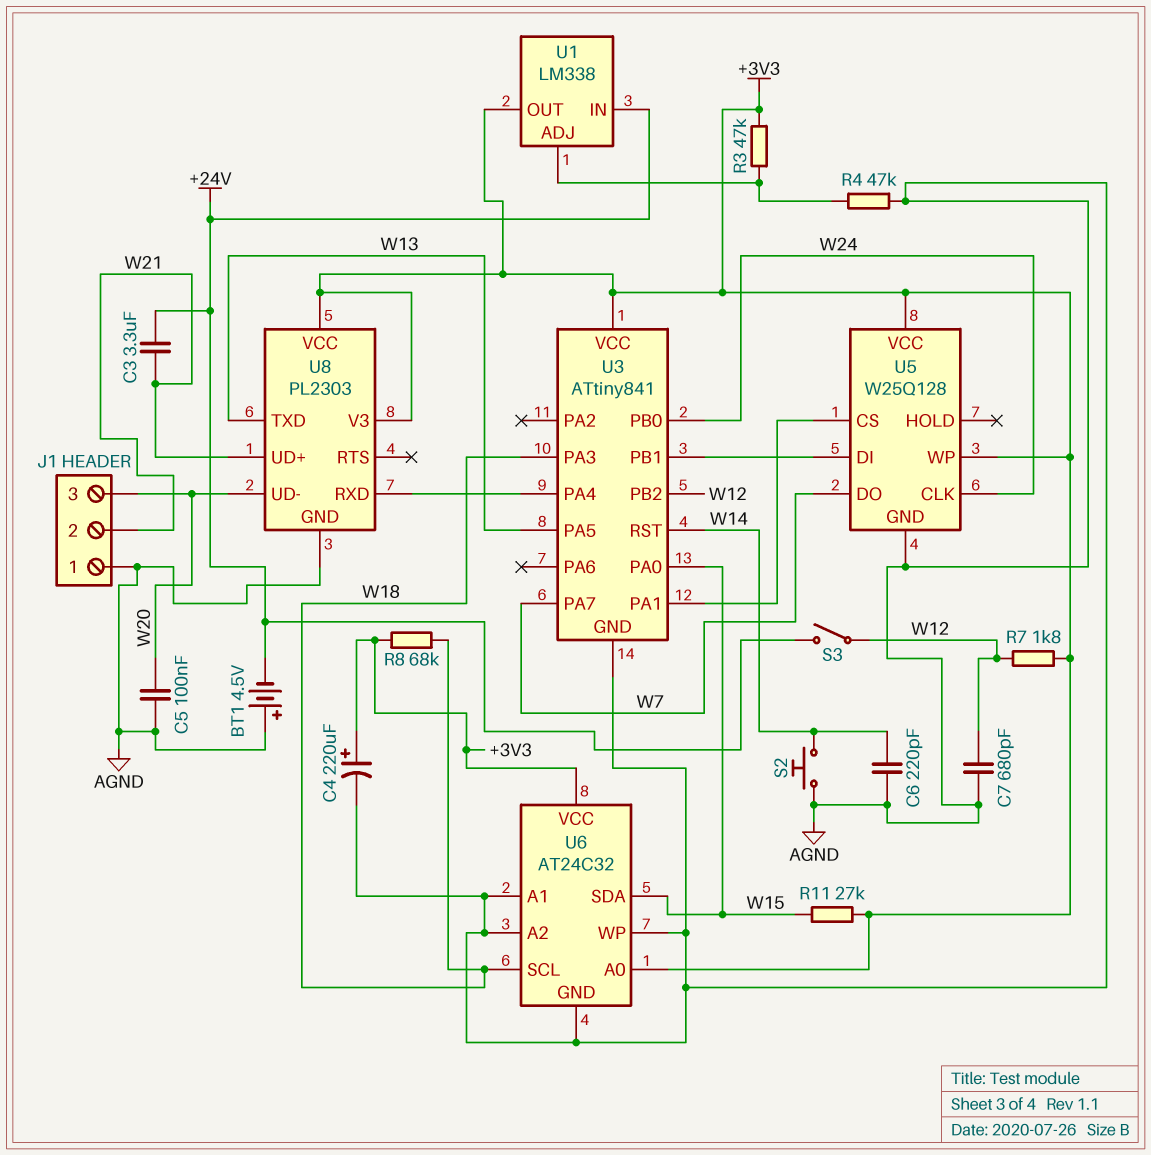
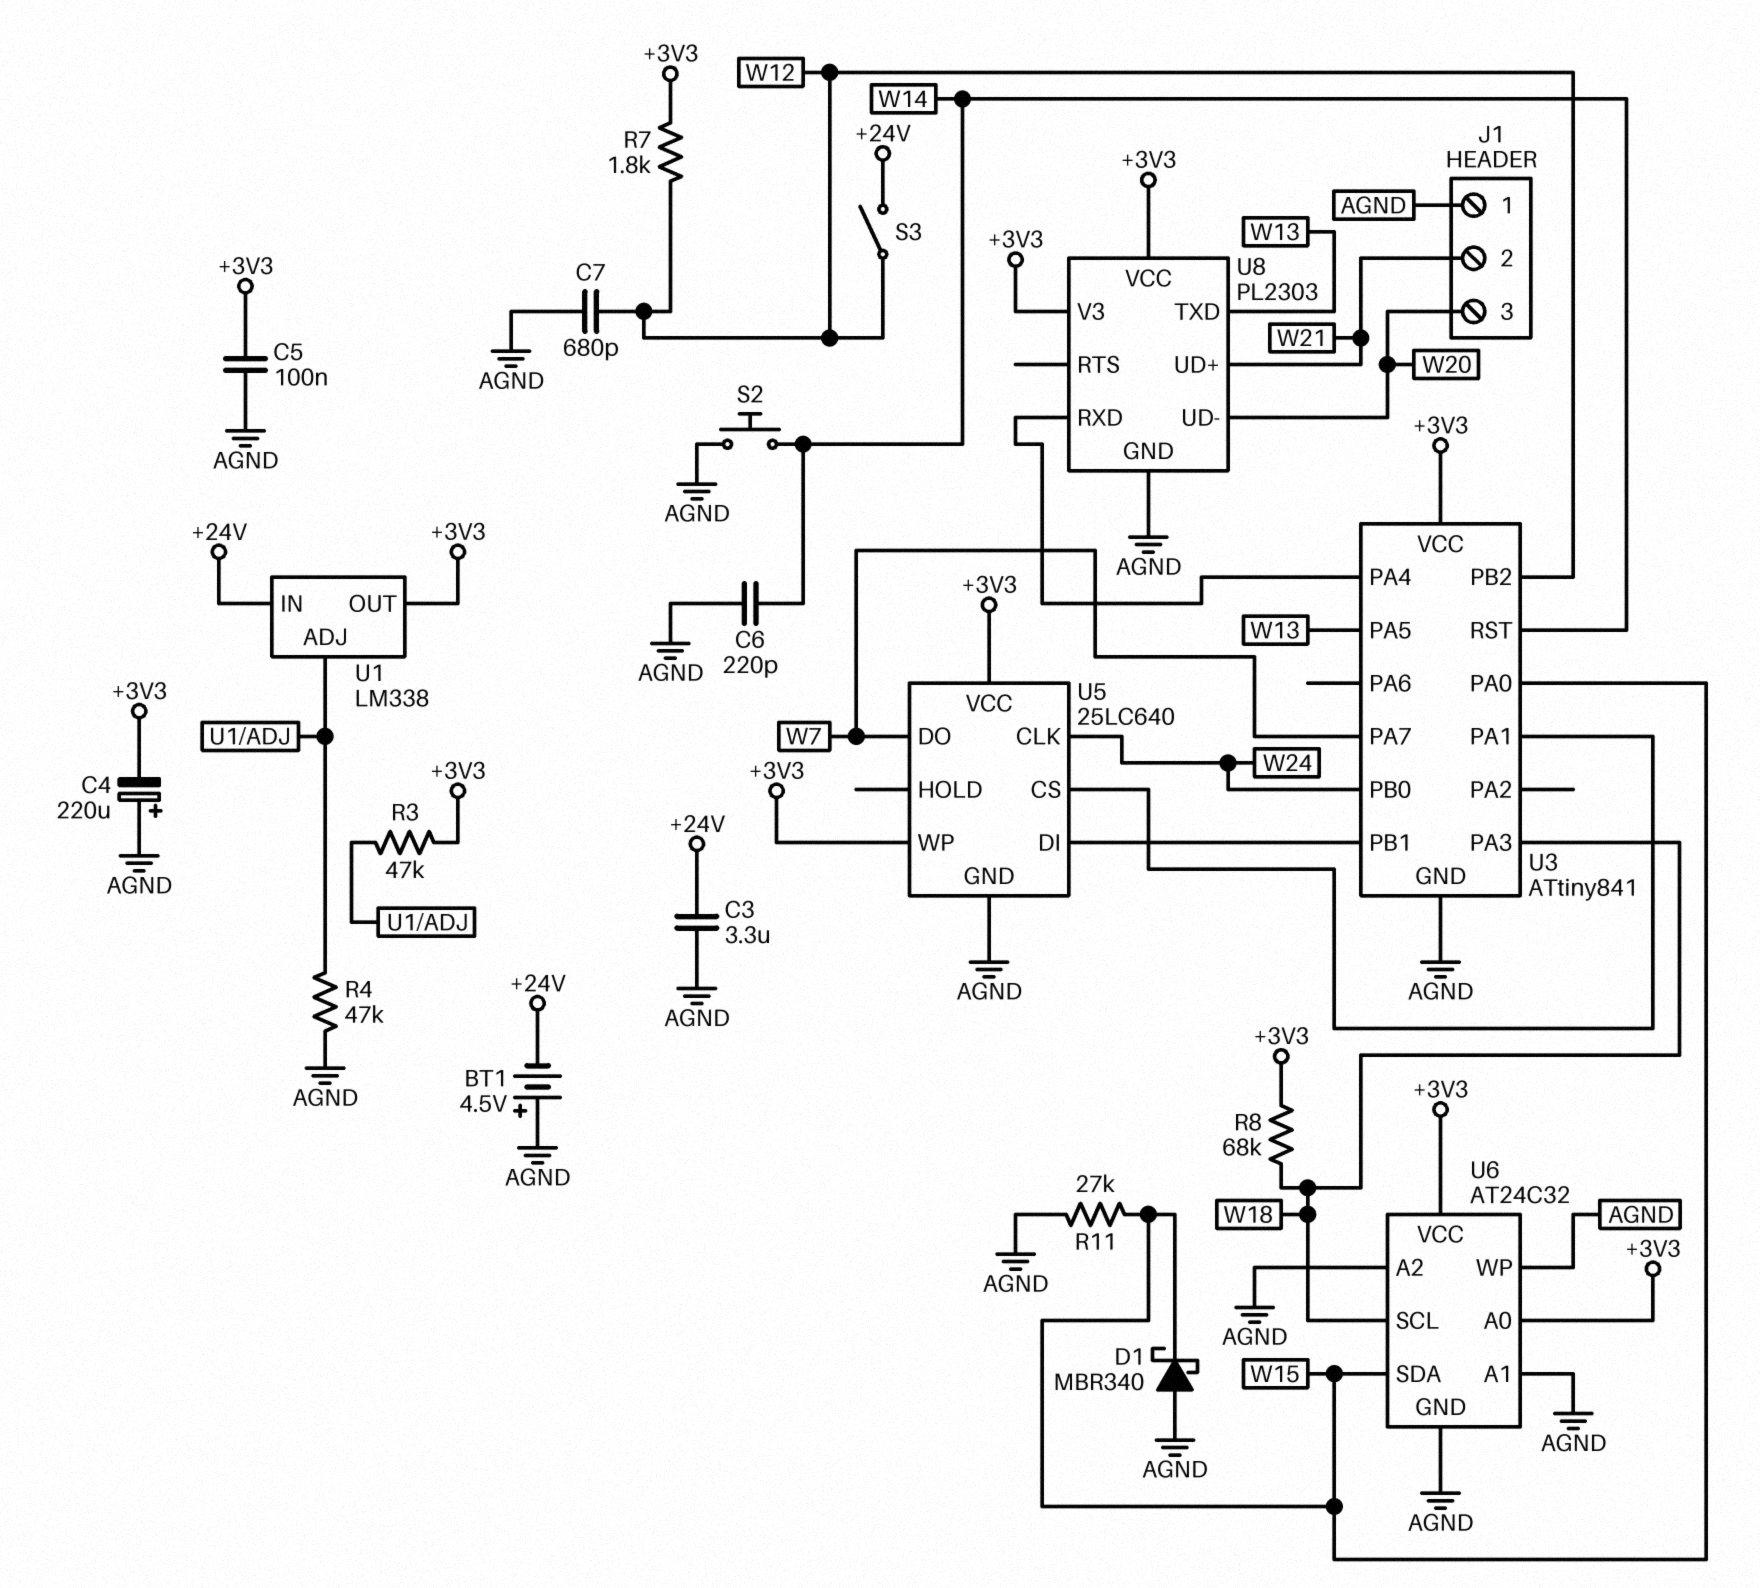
C3: 3.3uF (+24V, W21) -> 3.3uF (+24V, AGND)
C4: 220uF (plus +3V3, minus AGND) -> 220uF (plus AGND, minus +3V3)
C5: 100nF (AGND, W20) -> 100nF (+3V3, AGND)
D1: none -> schottky MBR340 (A AGND, K W15)
R11: 27k (+3V3, W15) -> 27k (AGND, W15)
U5: W25Q128 -> 25LC640

